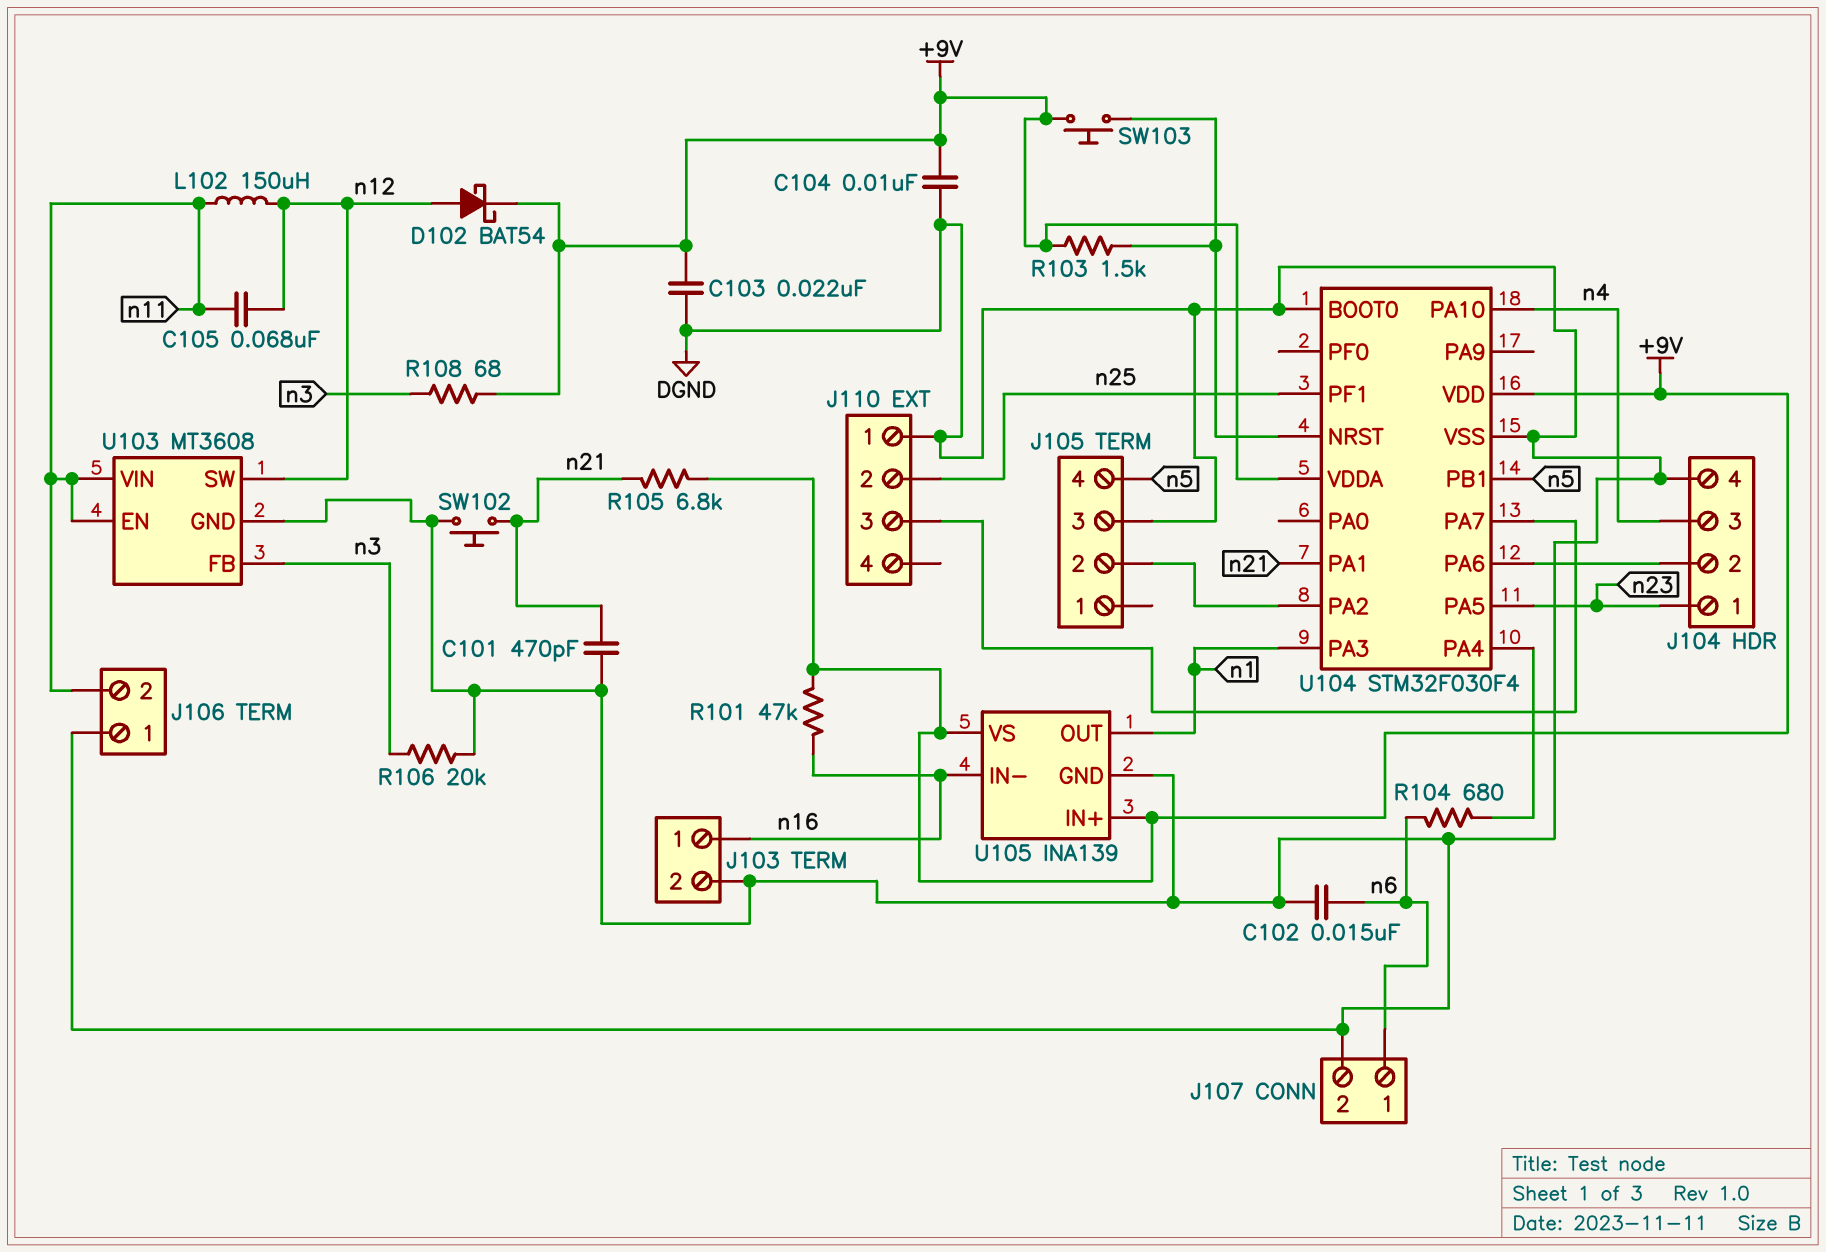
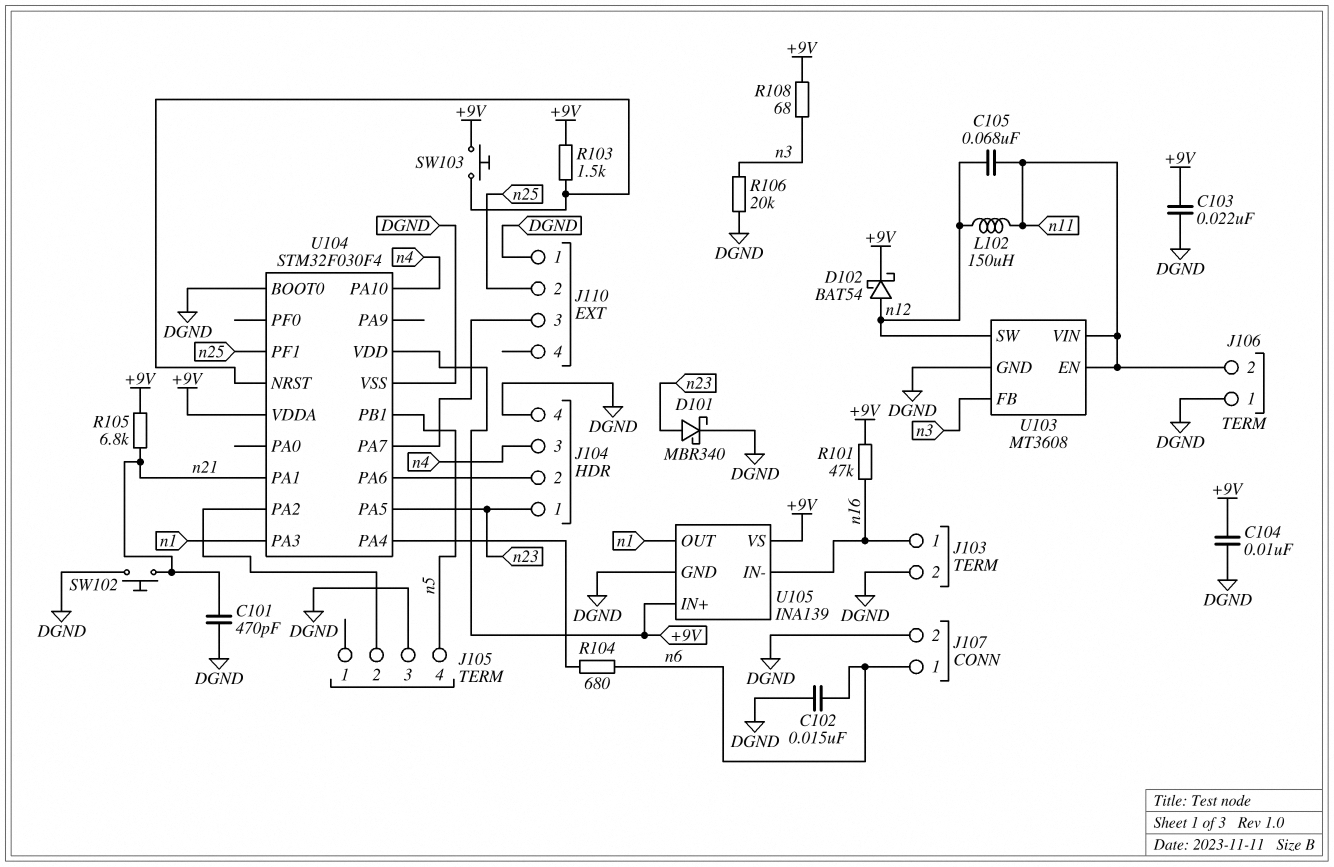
D101: none -> schottky MBR340 (A n23, K DGND)

